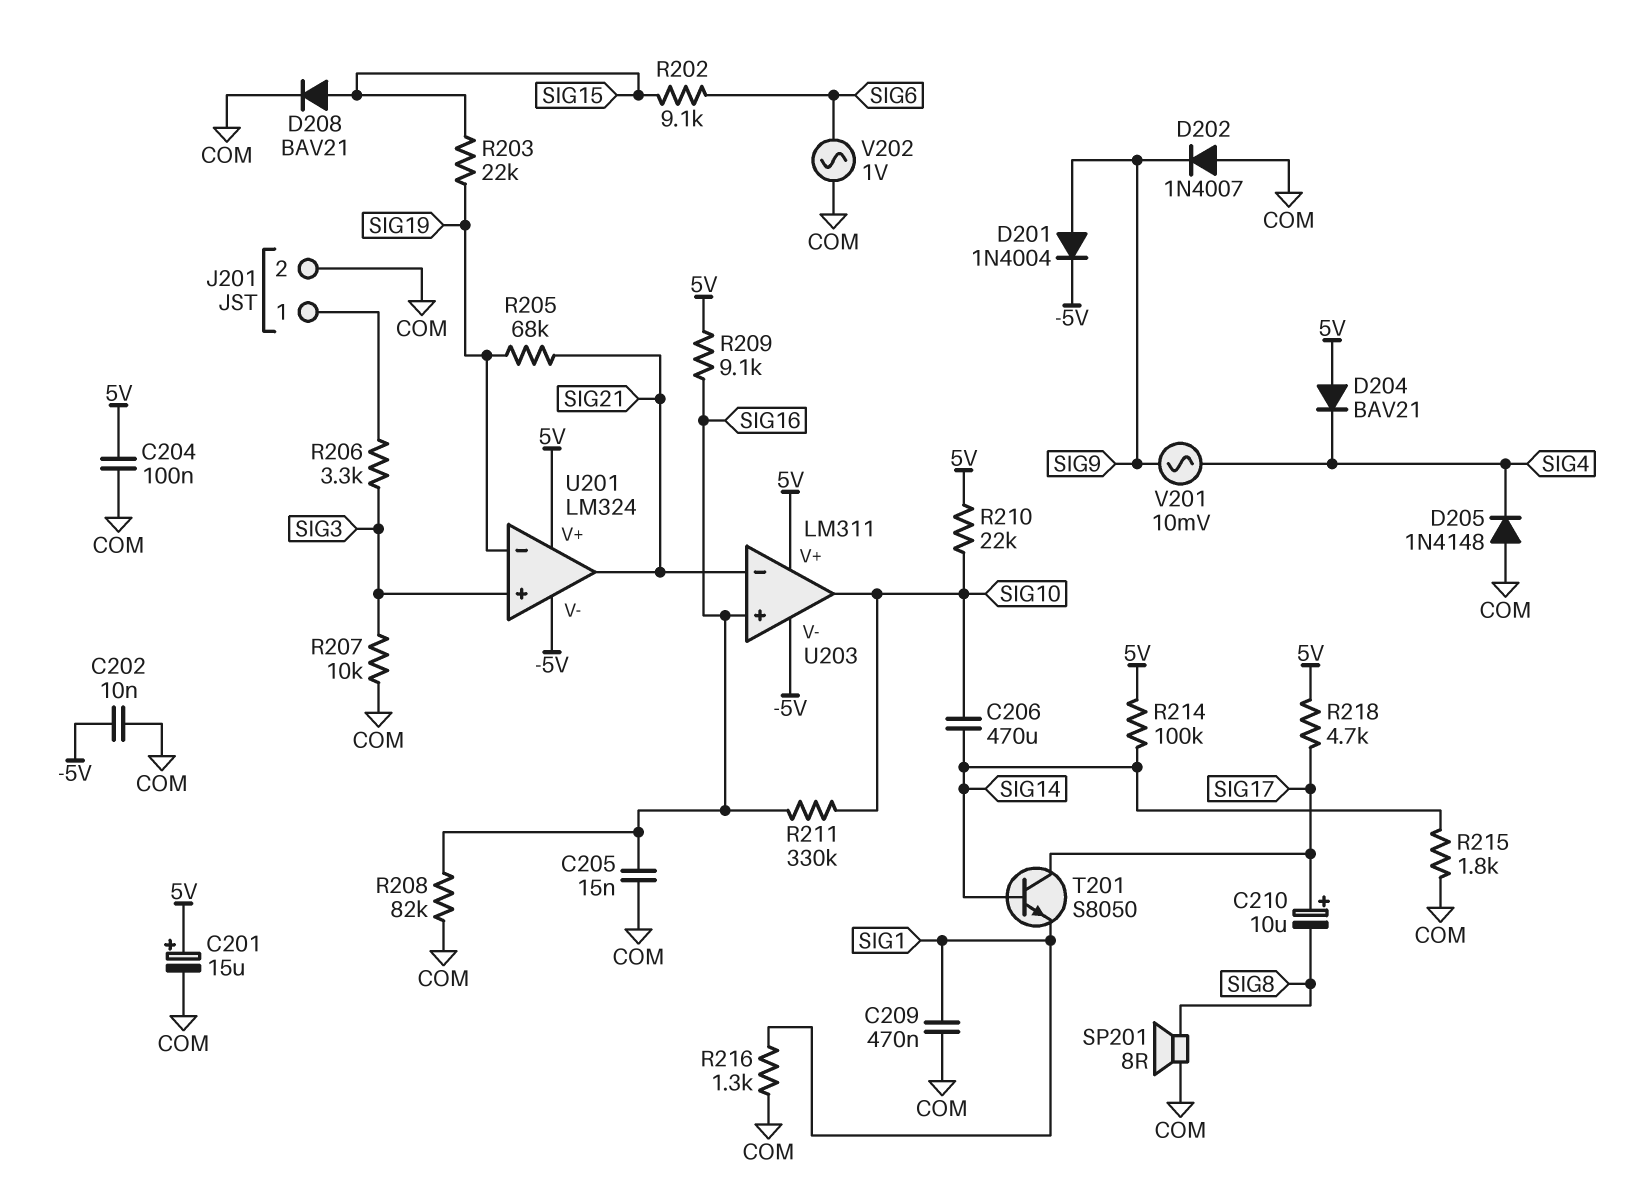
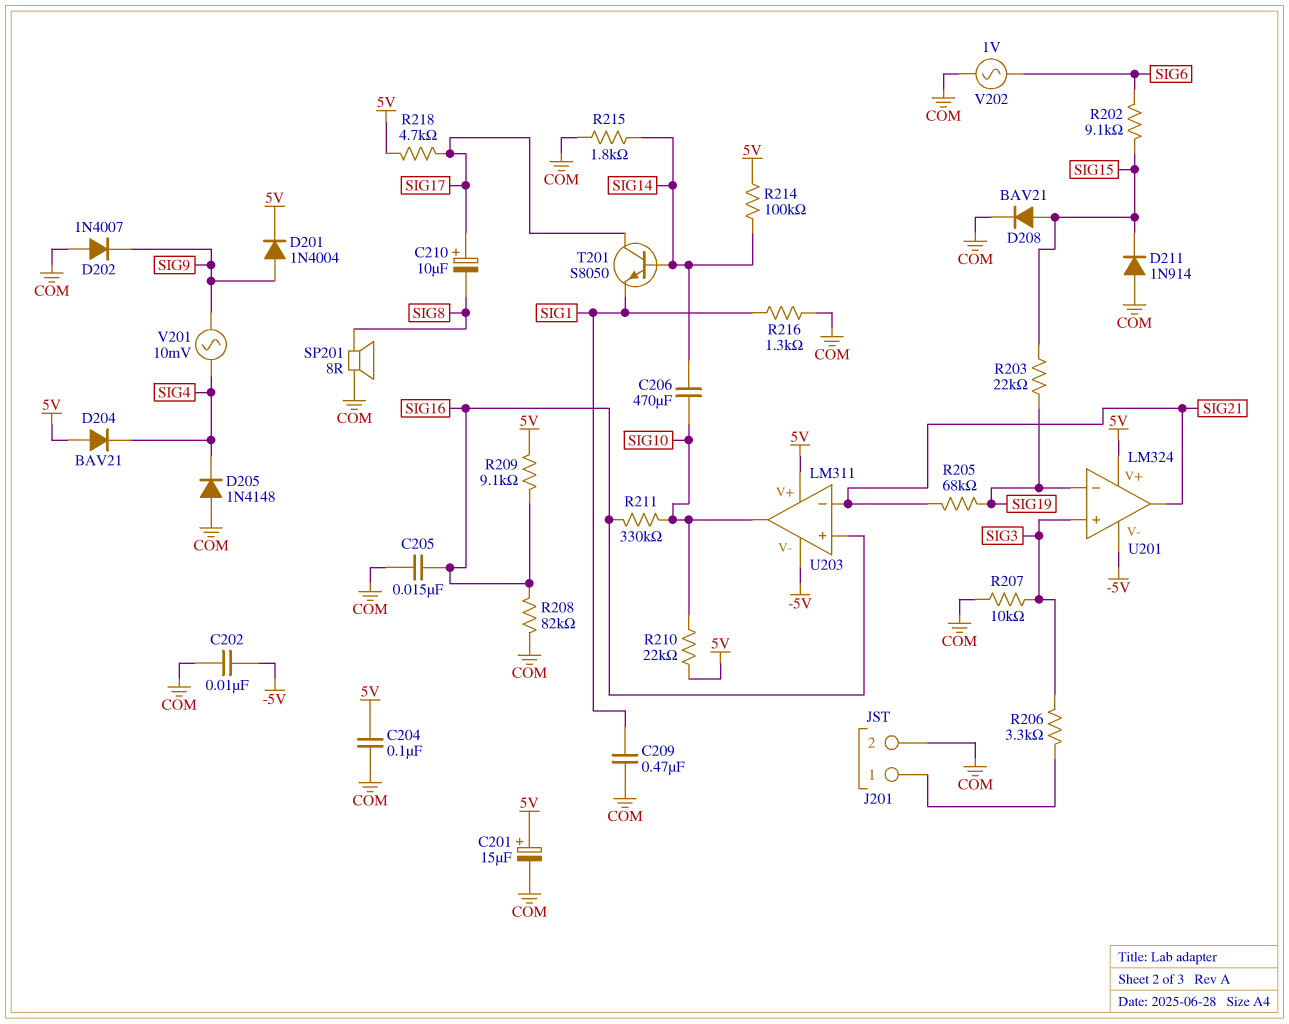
D201: diode 1N4004 (A SIG9, K -5V) -> diode 1N4004 (A SIG9, K 5V)
D211: none -> diode 1N914 (A COM, K SIG15)

